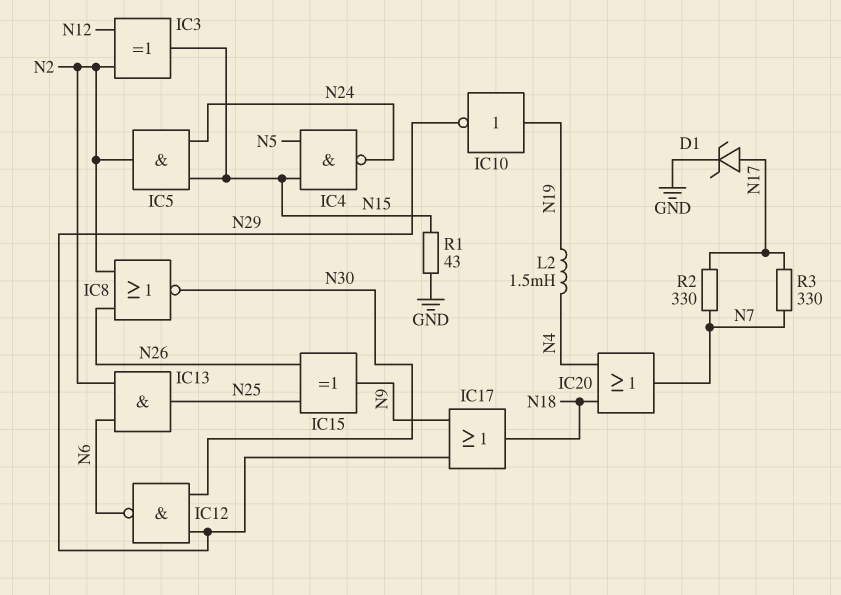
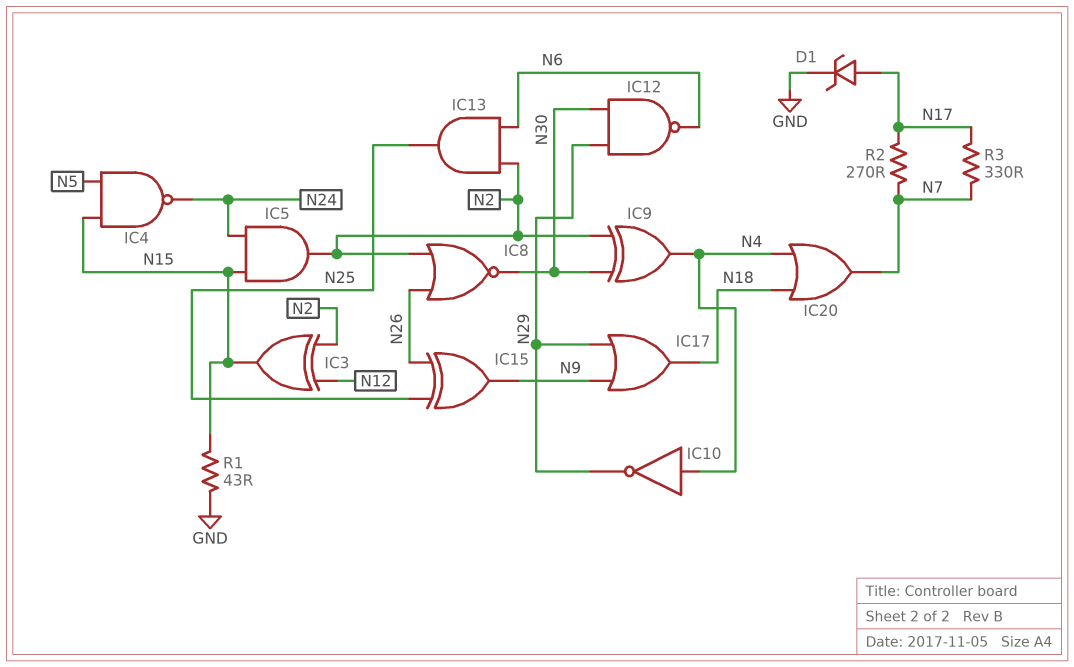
IC9: none -> XOR (in N2, in N30, out N4)
IC10: NOT (in N19, out N29) -> NOT (in N4, out N29)
L2: 1.5mH (N4, N19) -> none
R2: 330 (N7, N17) -> 270 (N7, N17)

